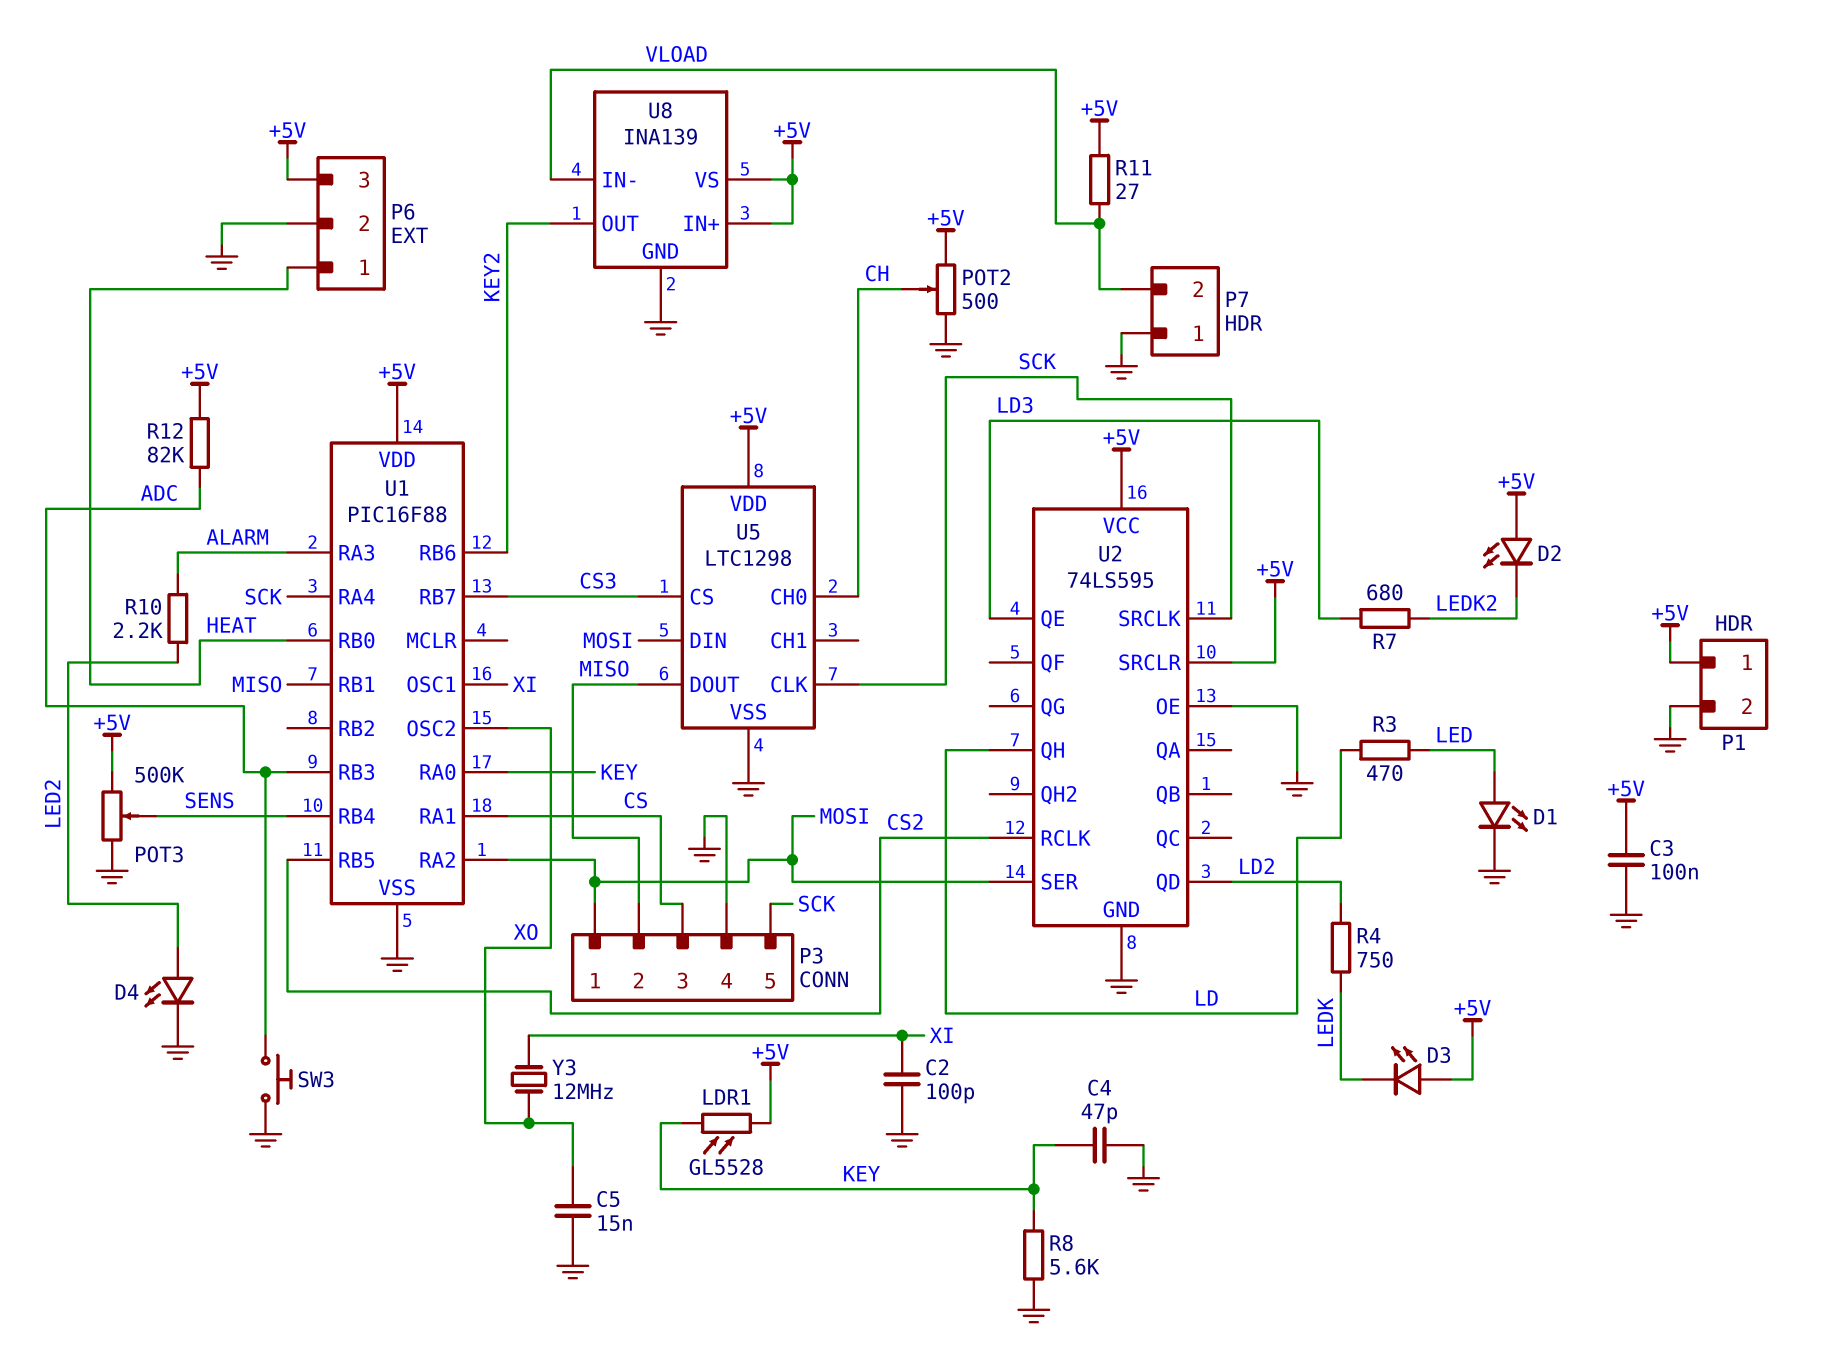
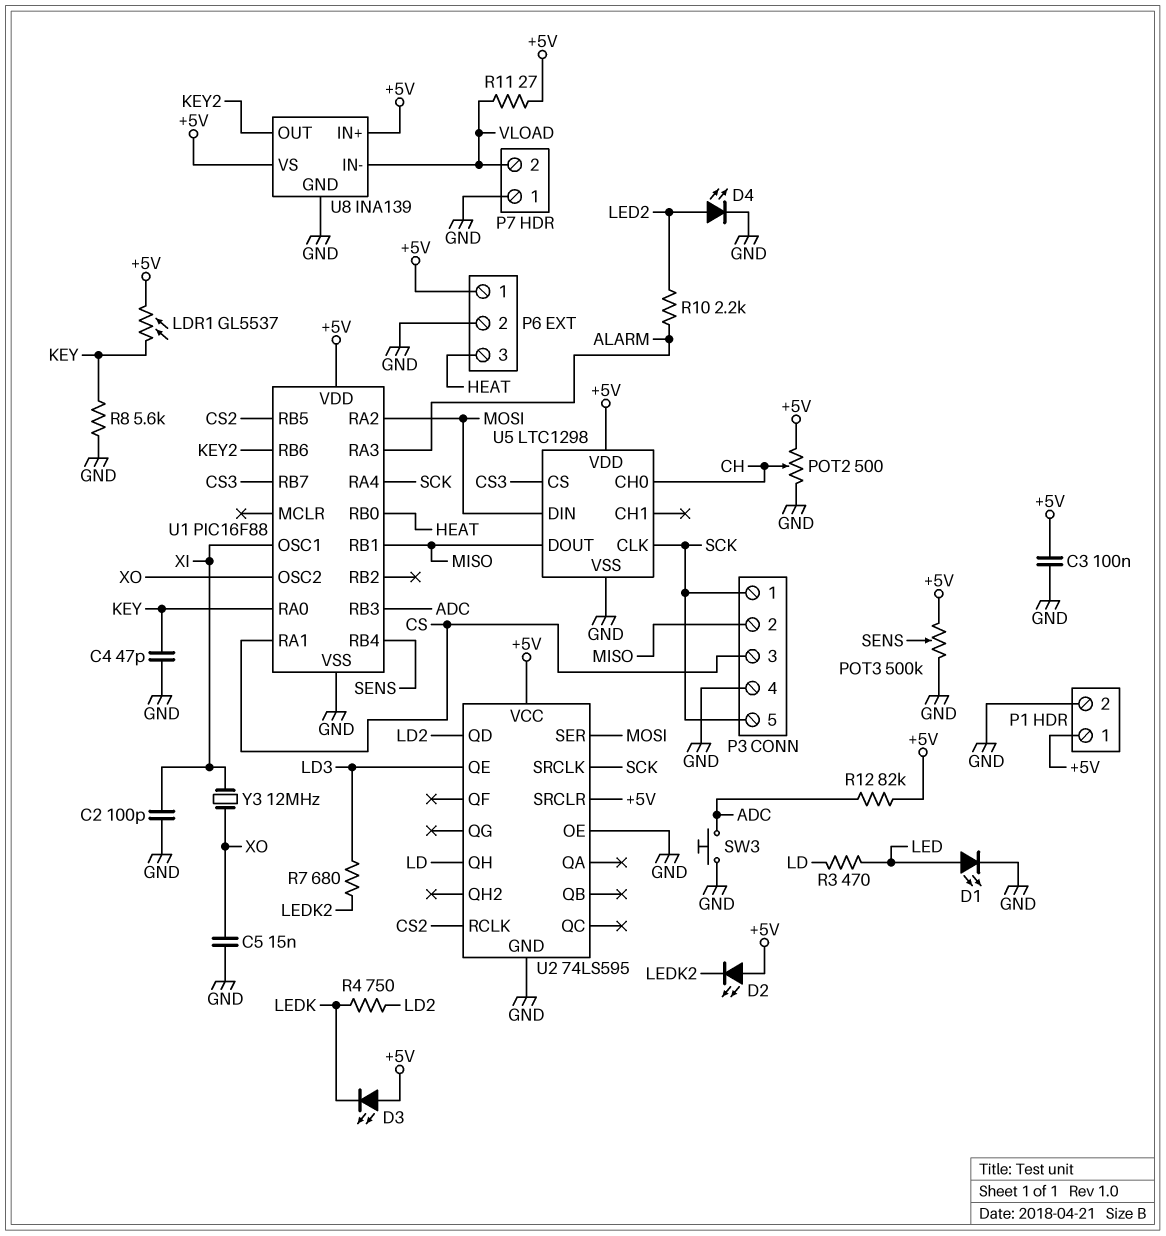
LDR1: GL5528 (+5V, KEY) -> GL5537 (+5V, KEY)
P3 pin 1: MOSI -> SCK
P6 pin 1: HEAT -> +5V
P6 pin 3: +5V -> HEAT

